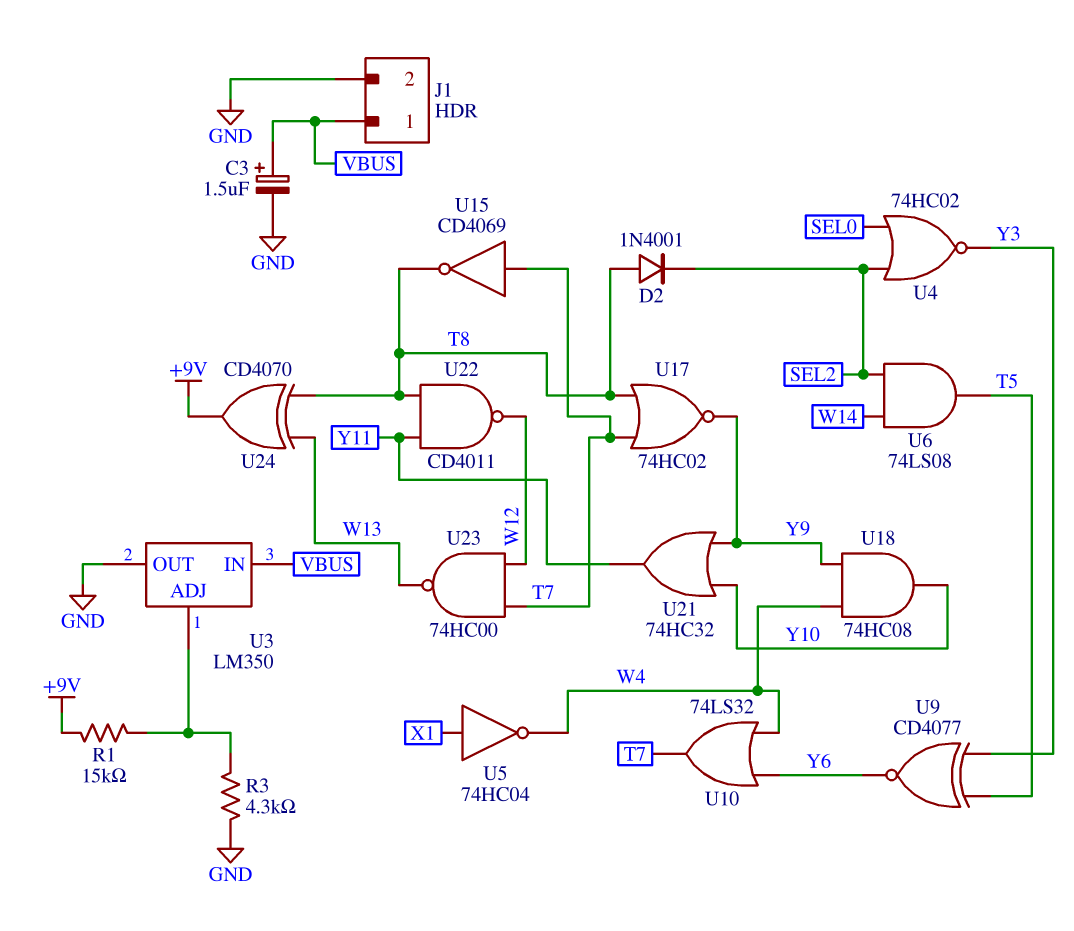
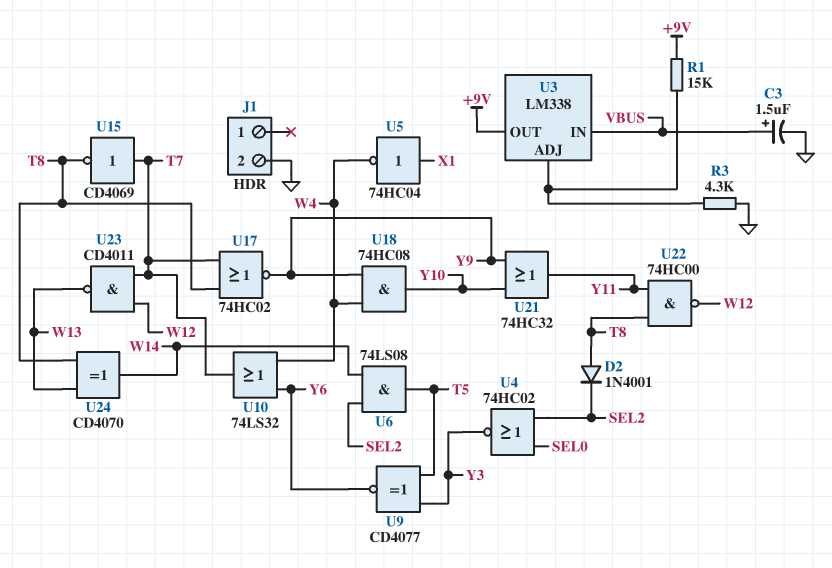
J1 pin 1: VBUS -> none
U3: LM350 -> LM338
U3 pin OUT: GND -> +9V
U22: NAND CD4011 (in T8, in Y11, out W12) -> NAND 74HC00 (in T8, in Y11, out W12)
U23: NAND 74HC00 (in T7, in W12, out W13) -> NAND CD4011 (in T7, in W12, out W13)
U24: XOR CD4070 (in T8, in W13, out +9V) -> XOR CD4070 (in T8, in W13, out W14)

